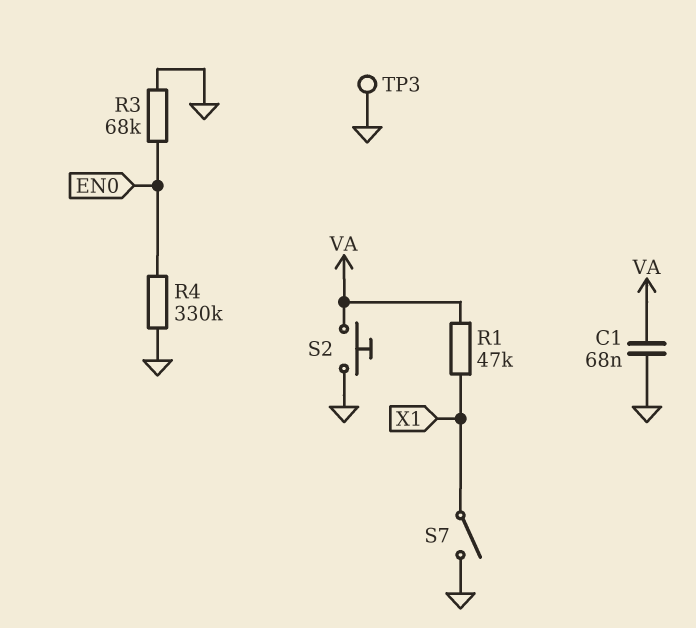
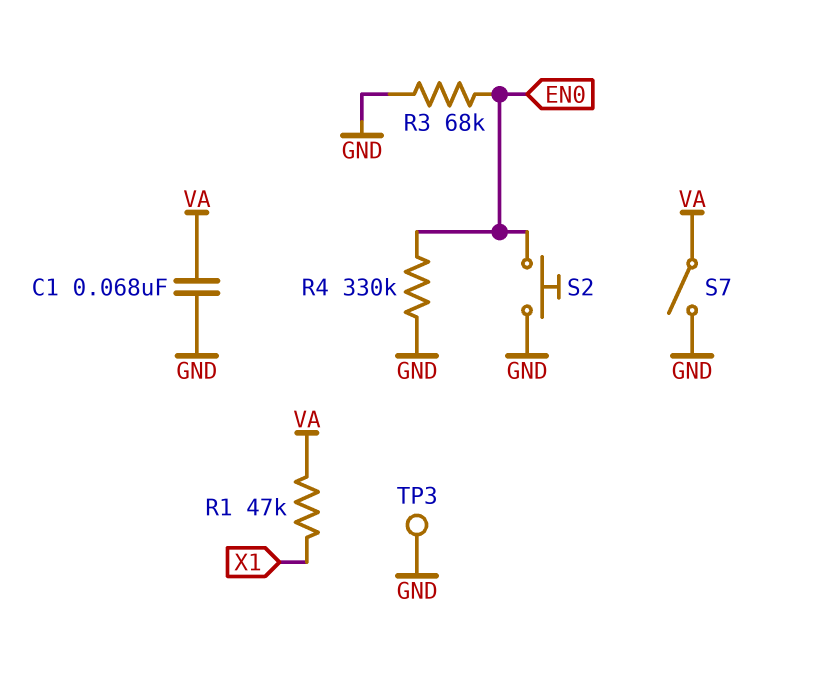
S2: button (GND, VA) -> button (EN0, GND)
S7: switch (GND, X1) -> switch (GND, VA)

